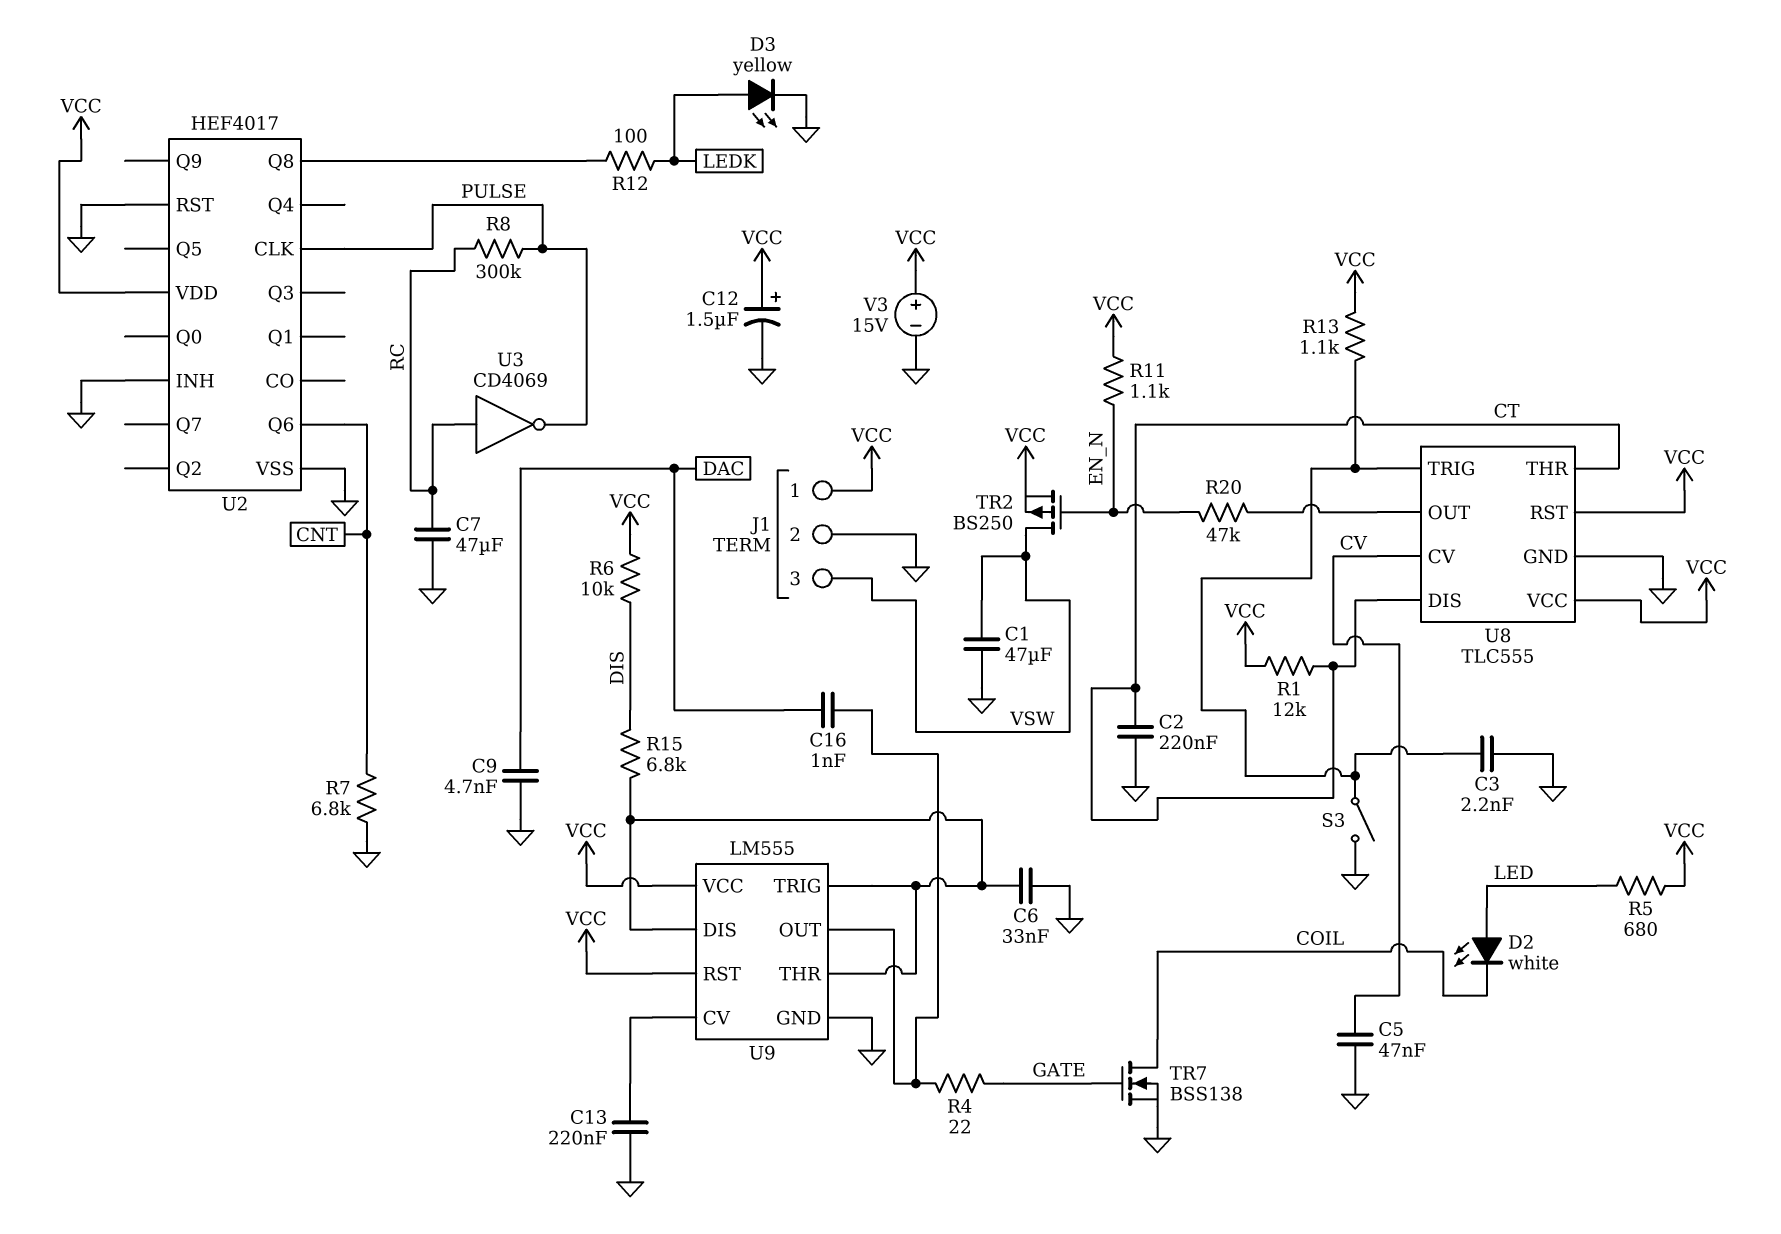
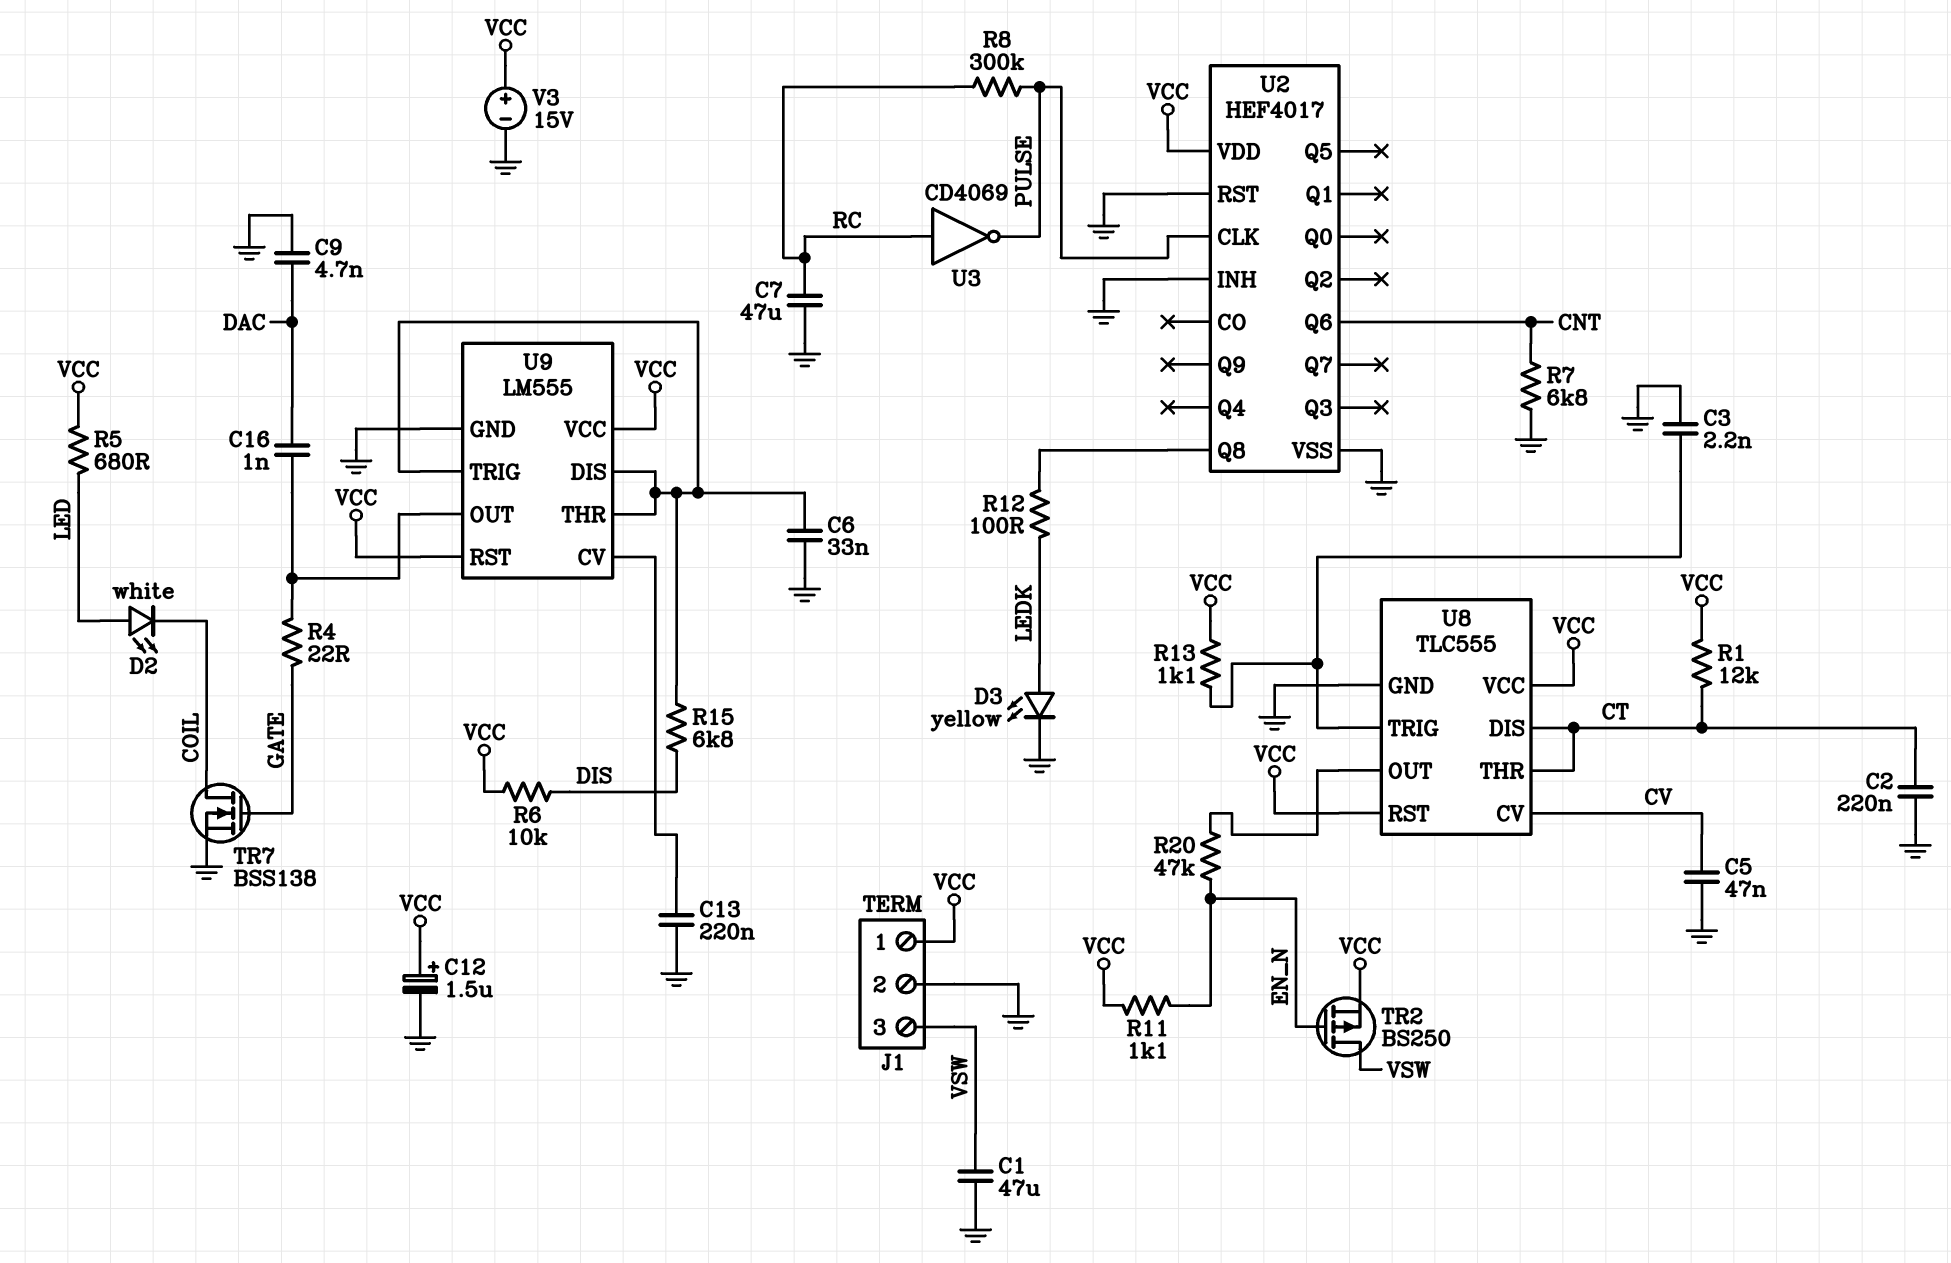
S3: switch (GND, U8/TRIG) -> none

